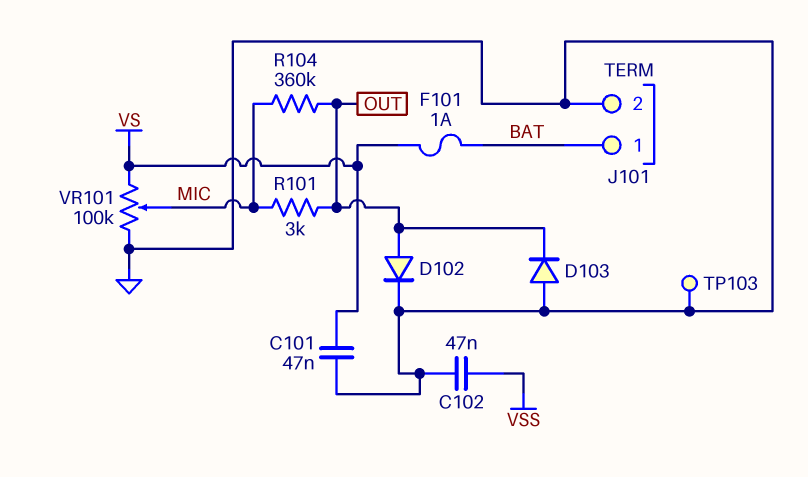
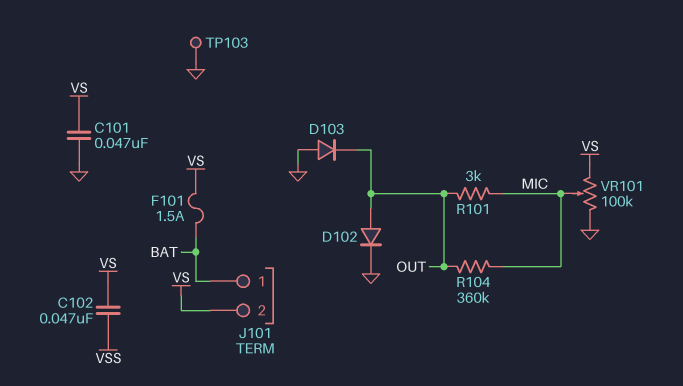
C102: 47nF (GND, VSS) -> 47nF (VS, VSS)
F101: 1A (BAT, VS) -> 1.5A (BAT, VS)
J101 pin 2: GND -> VS

